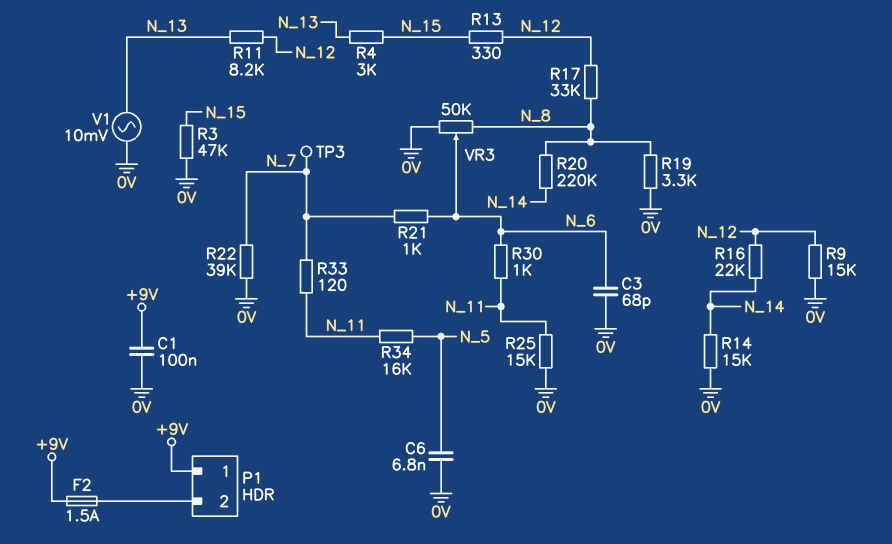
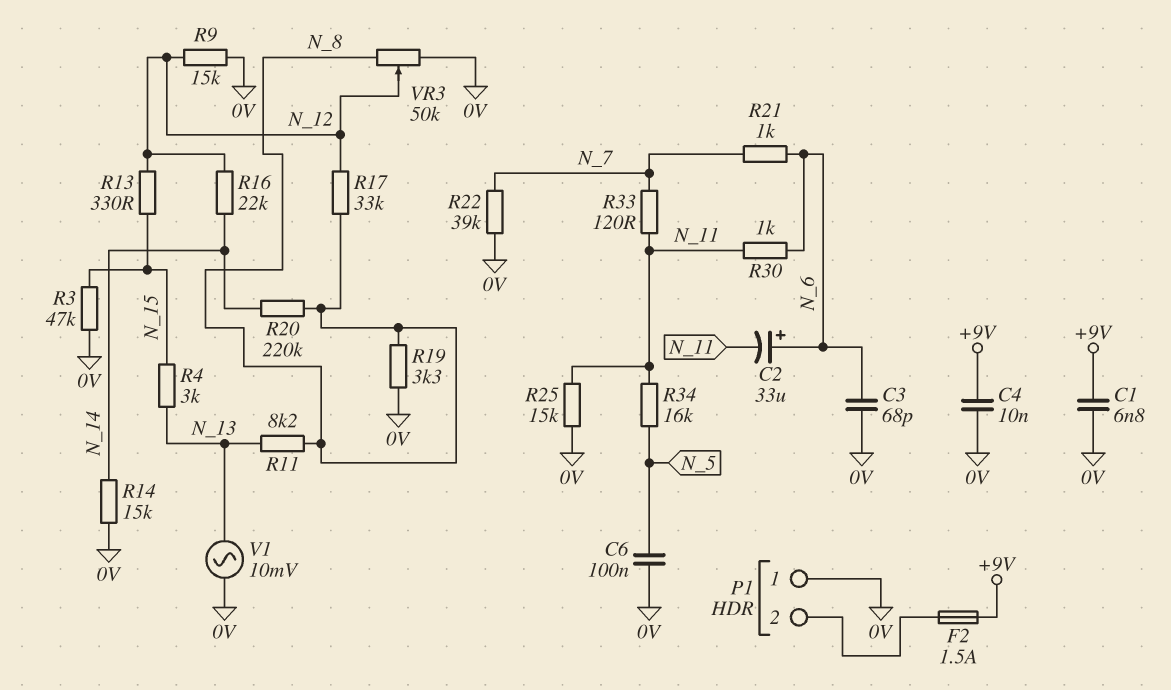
C1: 100nF (+9V, 0V) -> 6.8nF (+9V, 0V)
C2: none -> 33uF (plus N_6, minus N_11)
C4: none -> 10nF (+9V, 0V)
C6: 6.8nF (0V, N_5) -> 100nF (0V, N_5)
P1 pin 1: +9V -> 0V
R11: 8.2k (N_12, N_13) -> 8.2k (N_8, N_13)
TP3: test point (N_7) -> none
VR3: 50k (0V, N_8, wiper N_6) -> 50k (0V, N_8, wiper N_12)

